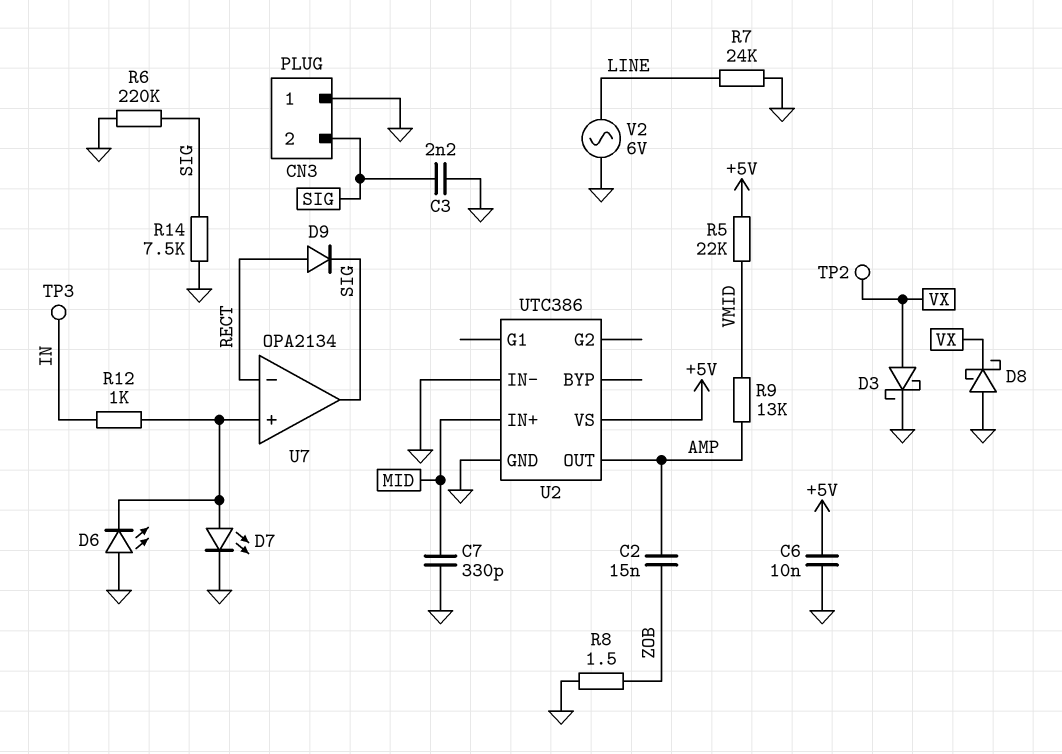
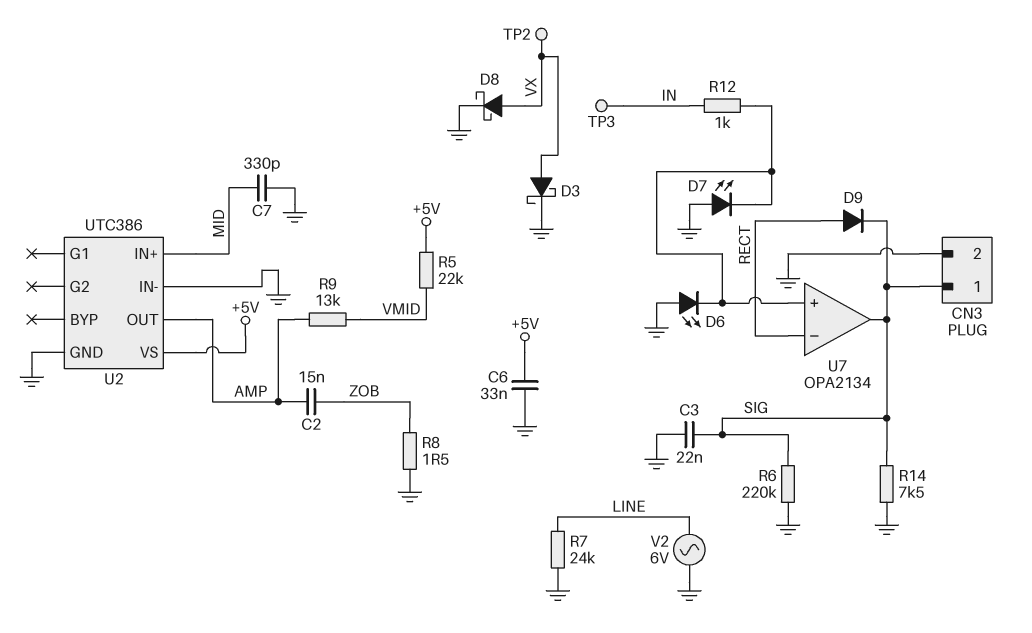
C3: 2.2nF (GND, SIG) -> 22nF (GND, SIG)
C6: 10nF (+5V, GND) -> 33nF (+5V, GND)
CN3 pin 1: GND -> SIG
CN3 pin 2: SIG -> GND
D7: LED (A U7/in+, K GND) -> LED (A GND, K U7/in+)
D8: schottky (A GND, K VX) -> schottky (A VX, K GND)

